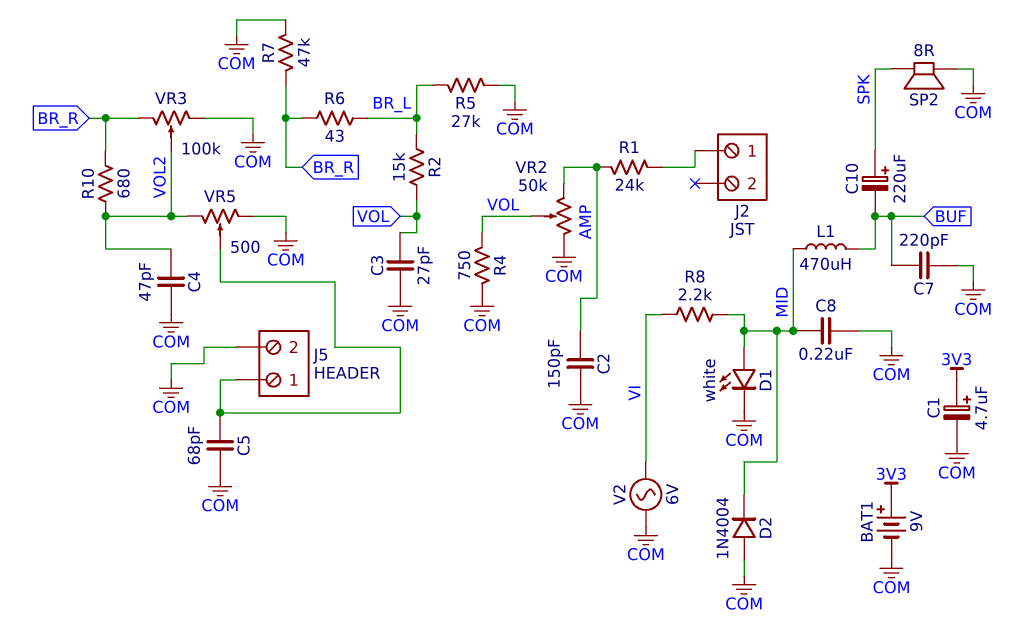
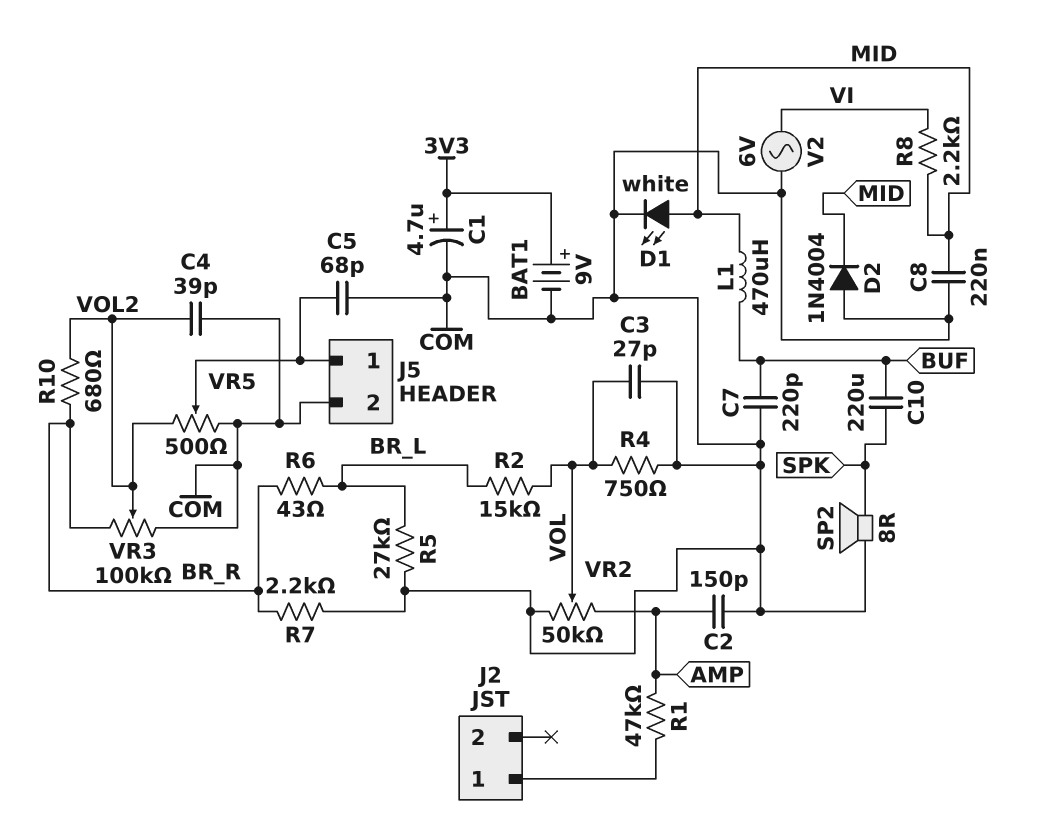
C4: 47pF (COM, VOL2) -> 39pF (COM, VOL2)
C10: 220uF (plus SPK, minus BUF) -> 220uF (BUF, SPK)
R1: 24k (AMP, J2/1) -> 47k (AMP, J2/1)
R7: 47k (BR_R, COM) -> 2.2k (BR_R, COM)

